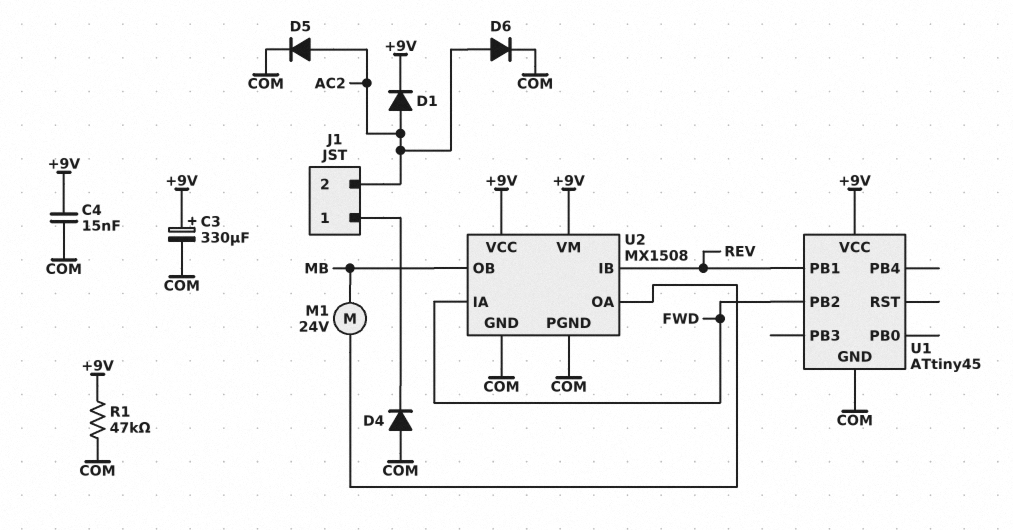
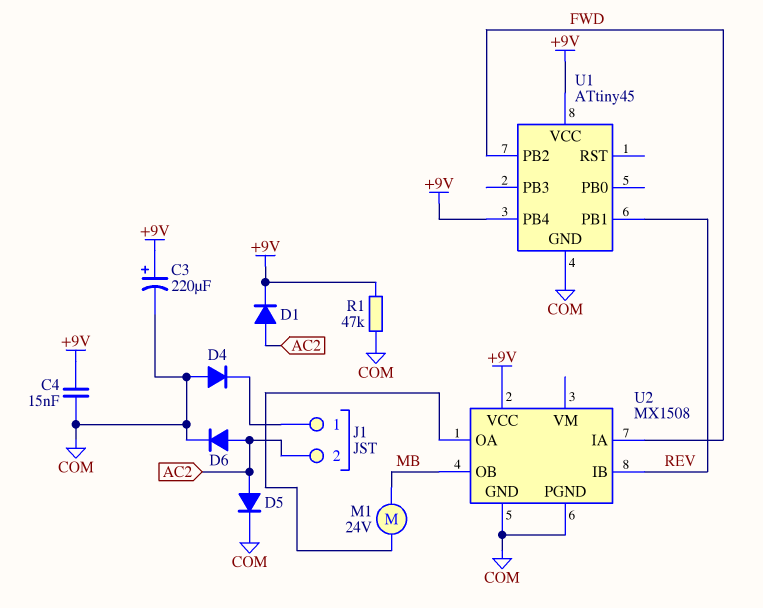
C3: 330uF (plus +9V, minus COM) -> 220uF (plus +9V, minus COM)
U1 pin PB4: none -> +9V
U2 pin VM: +9V -> none

